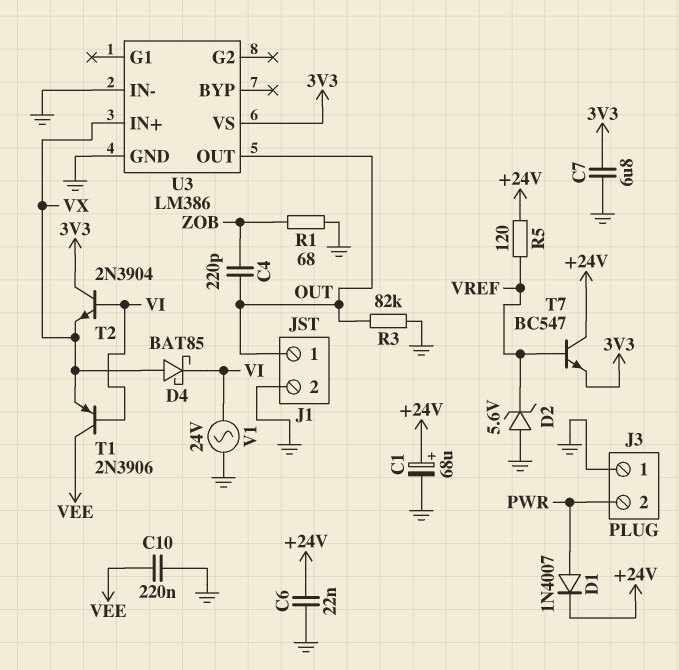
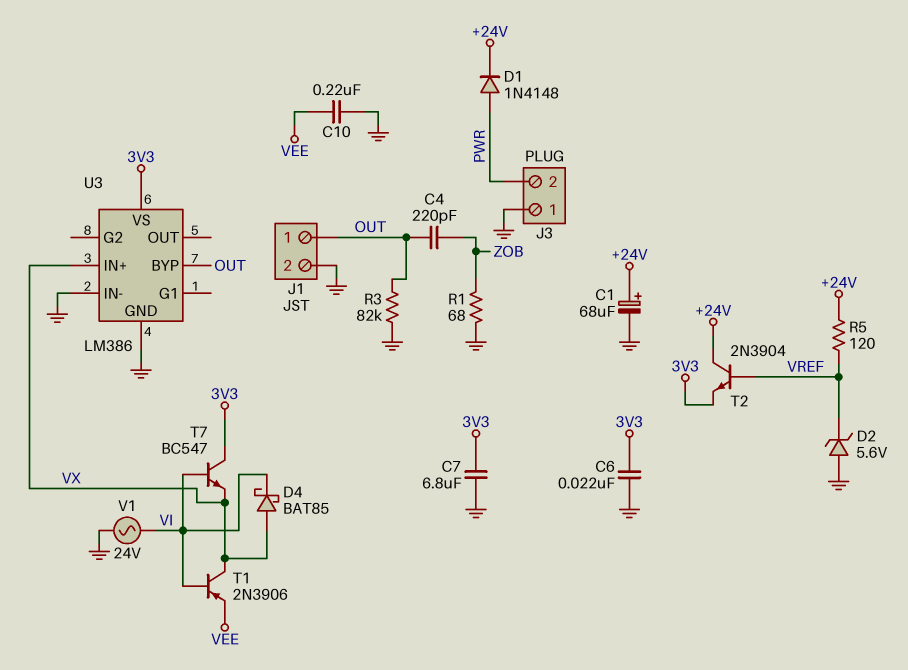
C6: 22nF (+24V, GND) -> 22nF (3V3, GND)
D1: diode 1N4007 (A PWR, K +24V) -> diode 1N4148 (A PWR, K +24V)
T1: PNP 2N3906 (B VI, C VEE, E VX) -> PNP 2N3906 (B VI, C VX, E VEE)
T2: NPN 2N3904 (B VI, C 3V3, E VX) -> NPN 2N3904 (B VREF, C +24V, E 3V3)
T7: NPN BC547 (B VREF, C +24V, E 3V3) -> NPN BC547 (B VI, C 3V3, E VX)
U3 pin BYP: none -> OUT
U3 pin OUT: OUT -> none

